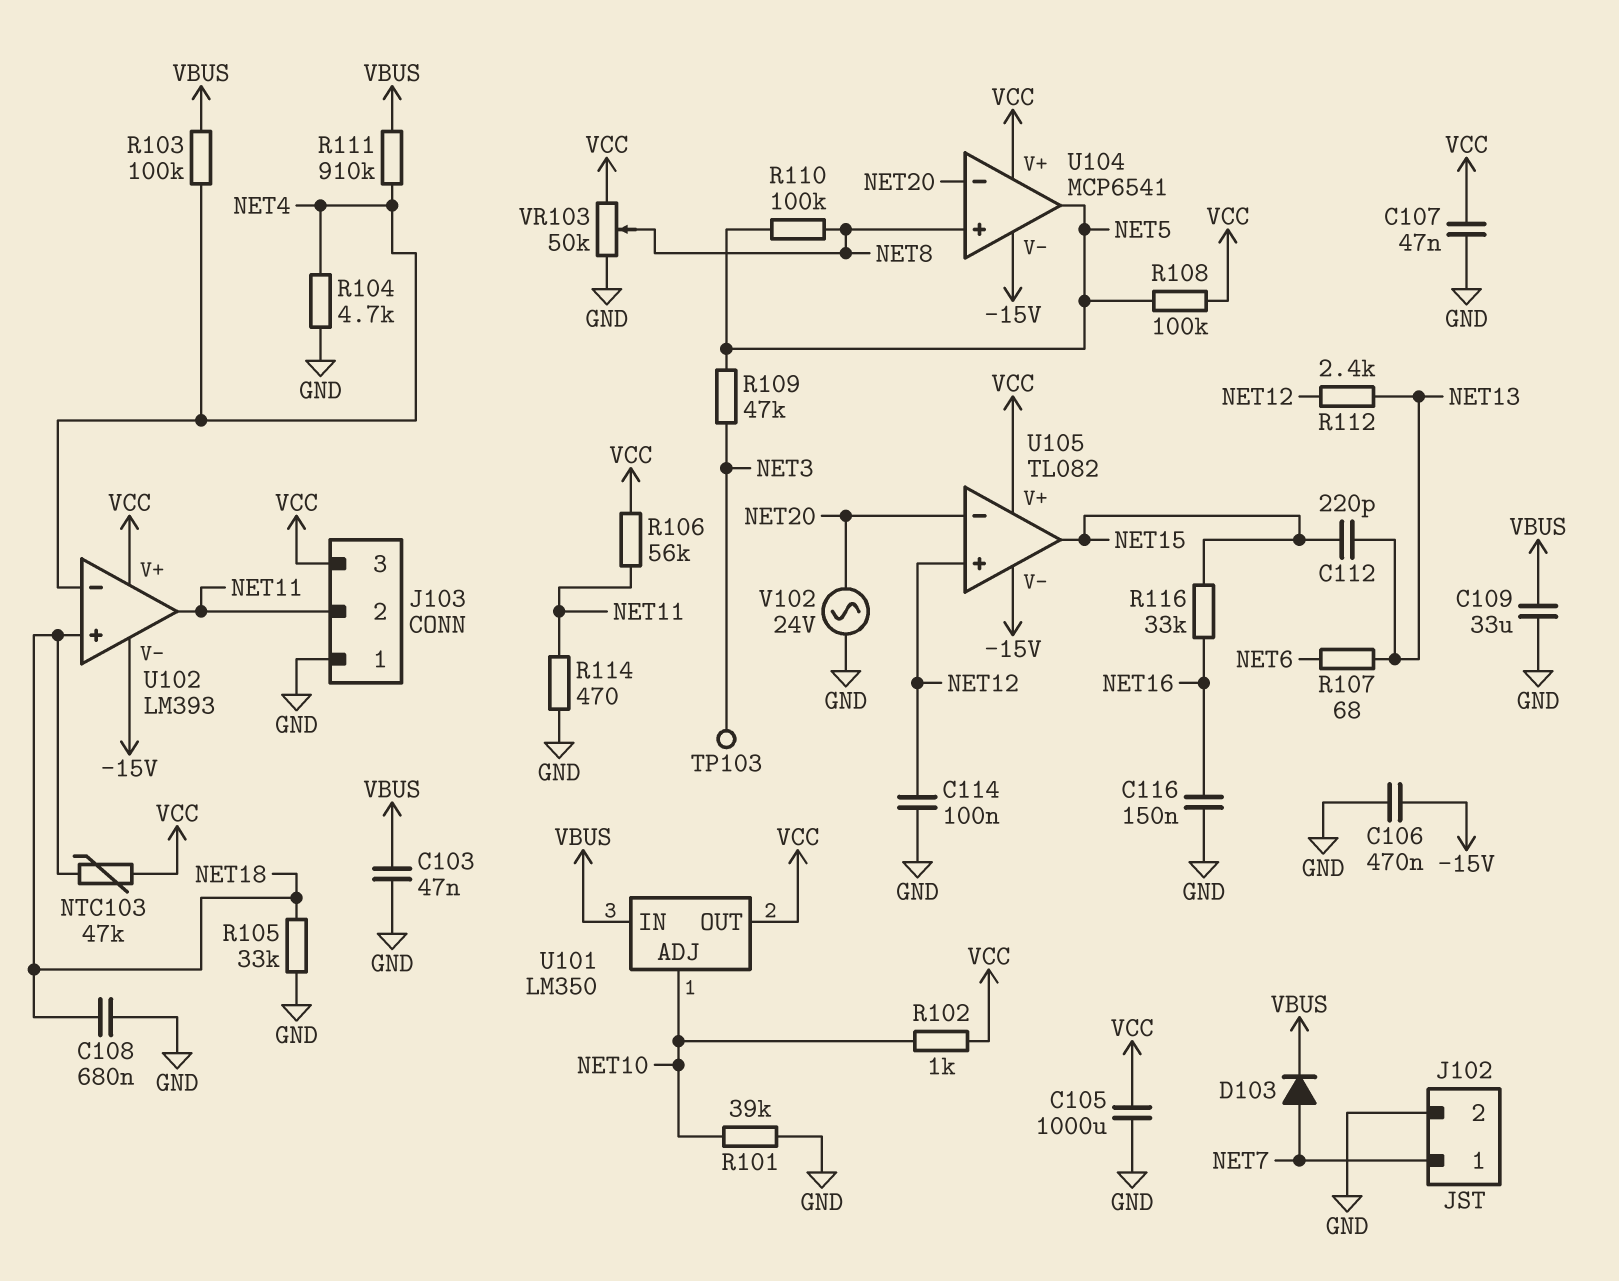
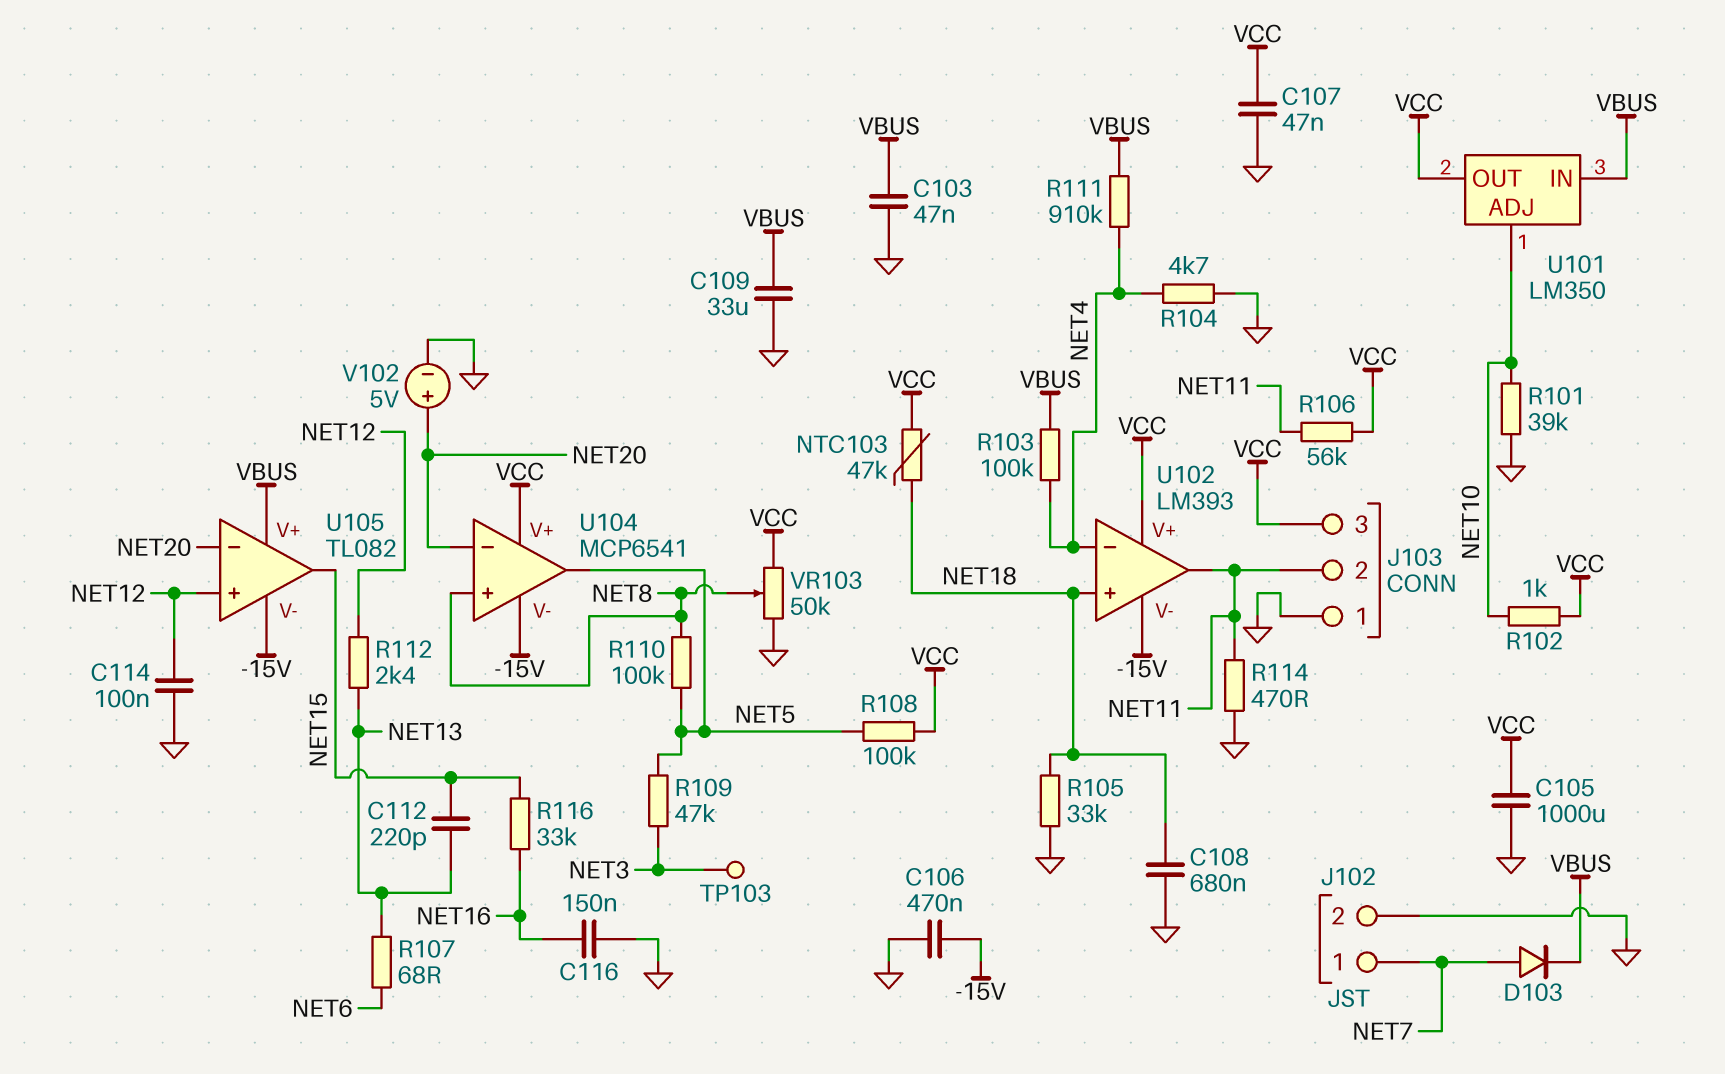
U105 pin V+: VCC -> VBUS
V102: AC 24V (GND, NET20) -> 5V (plus NET20, minus GND)

